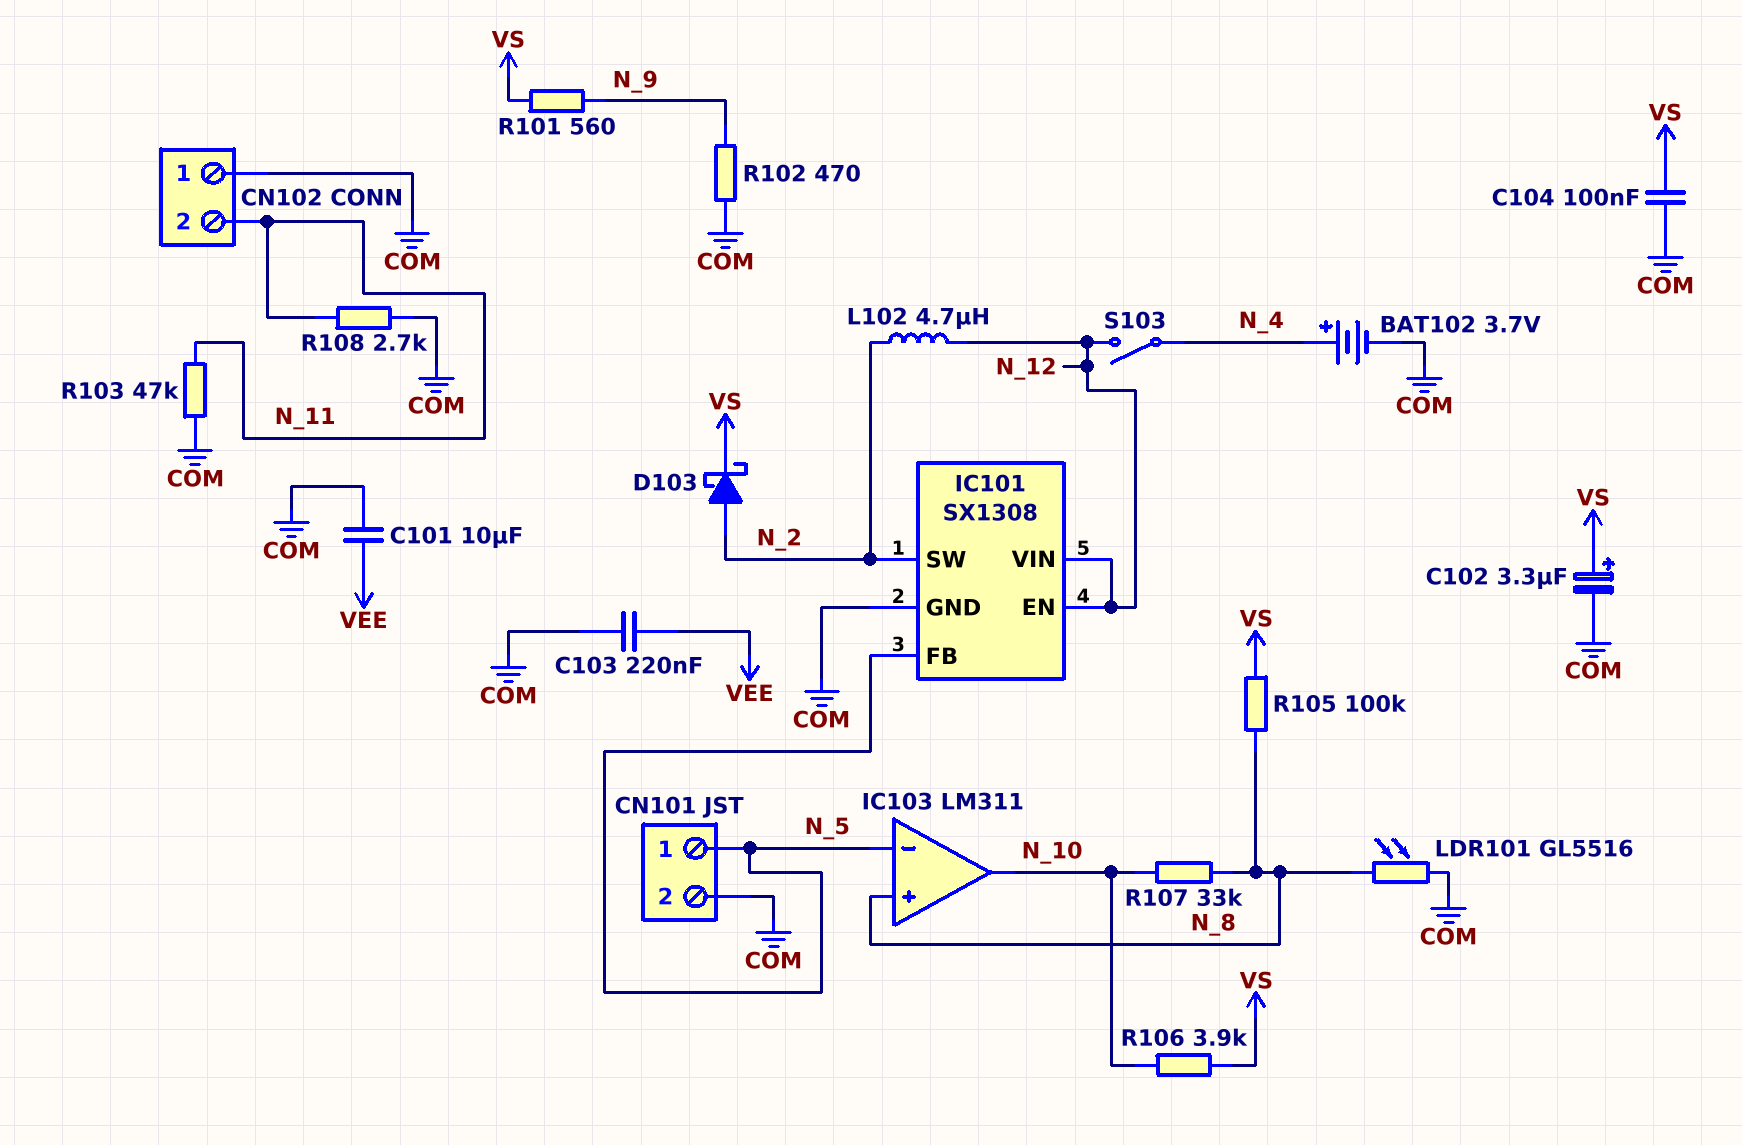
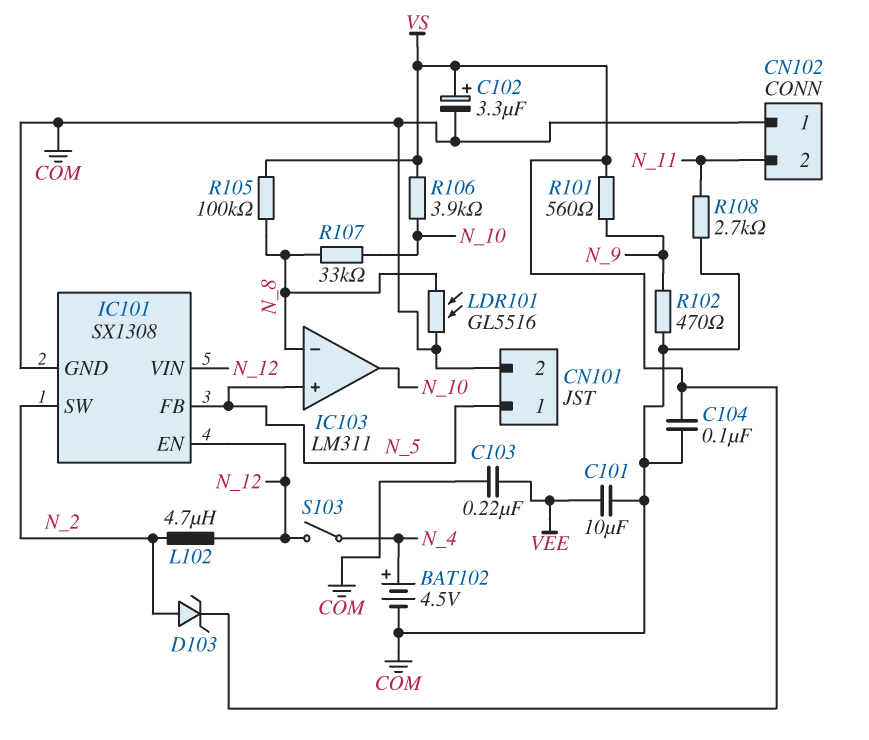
BAT102: 3.7V (plus N_4, minus COM) -> 4.5V (plus N_4, minus COM)
D103: schottky (A N_2, K VS) -> zener (A N_2, K VS)
IC103 pin in+: N_8 -> N_5
IC103 pin in-: N_5 -> N_8
R103: 47k (COM, N_11) -> none

